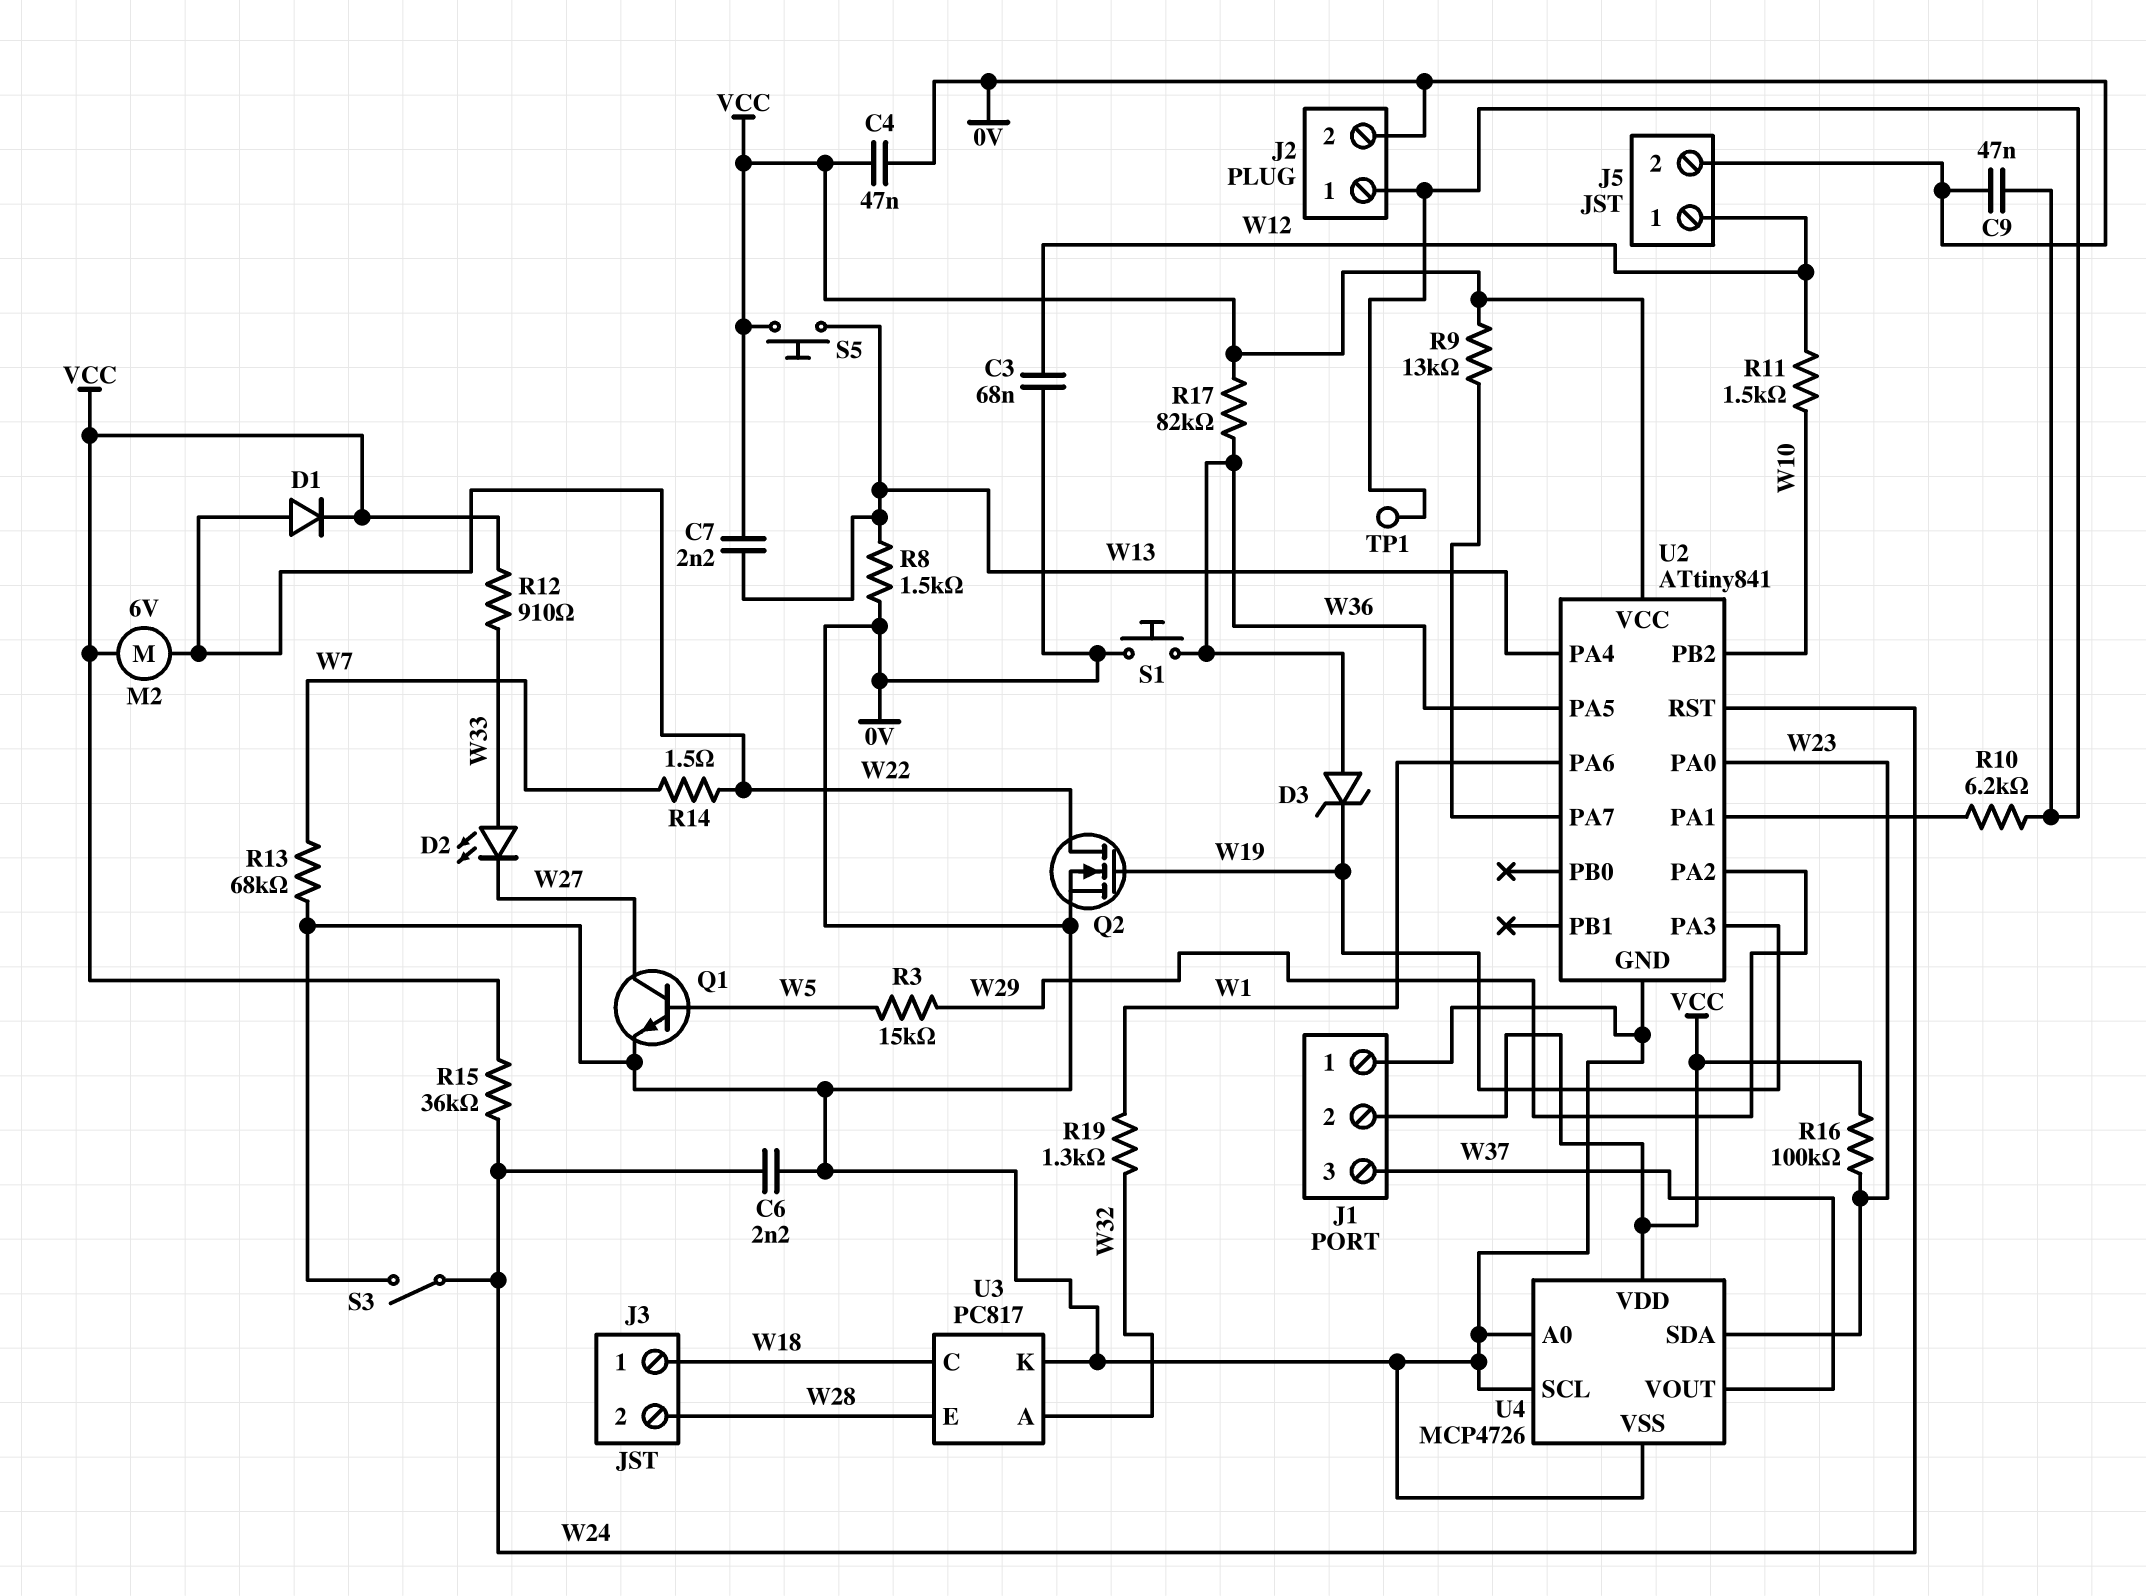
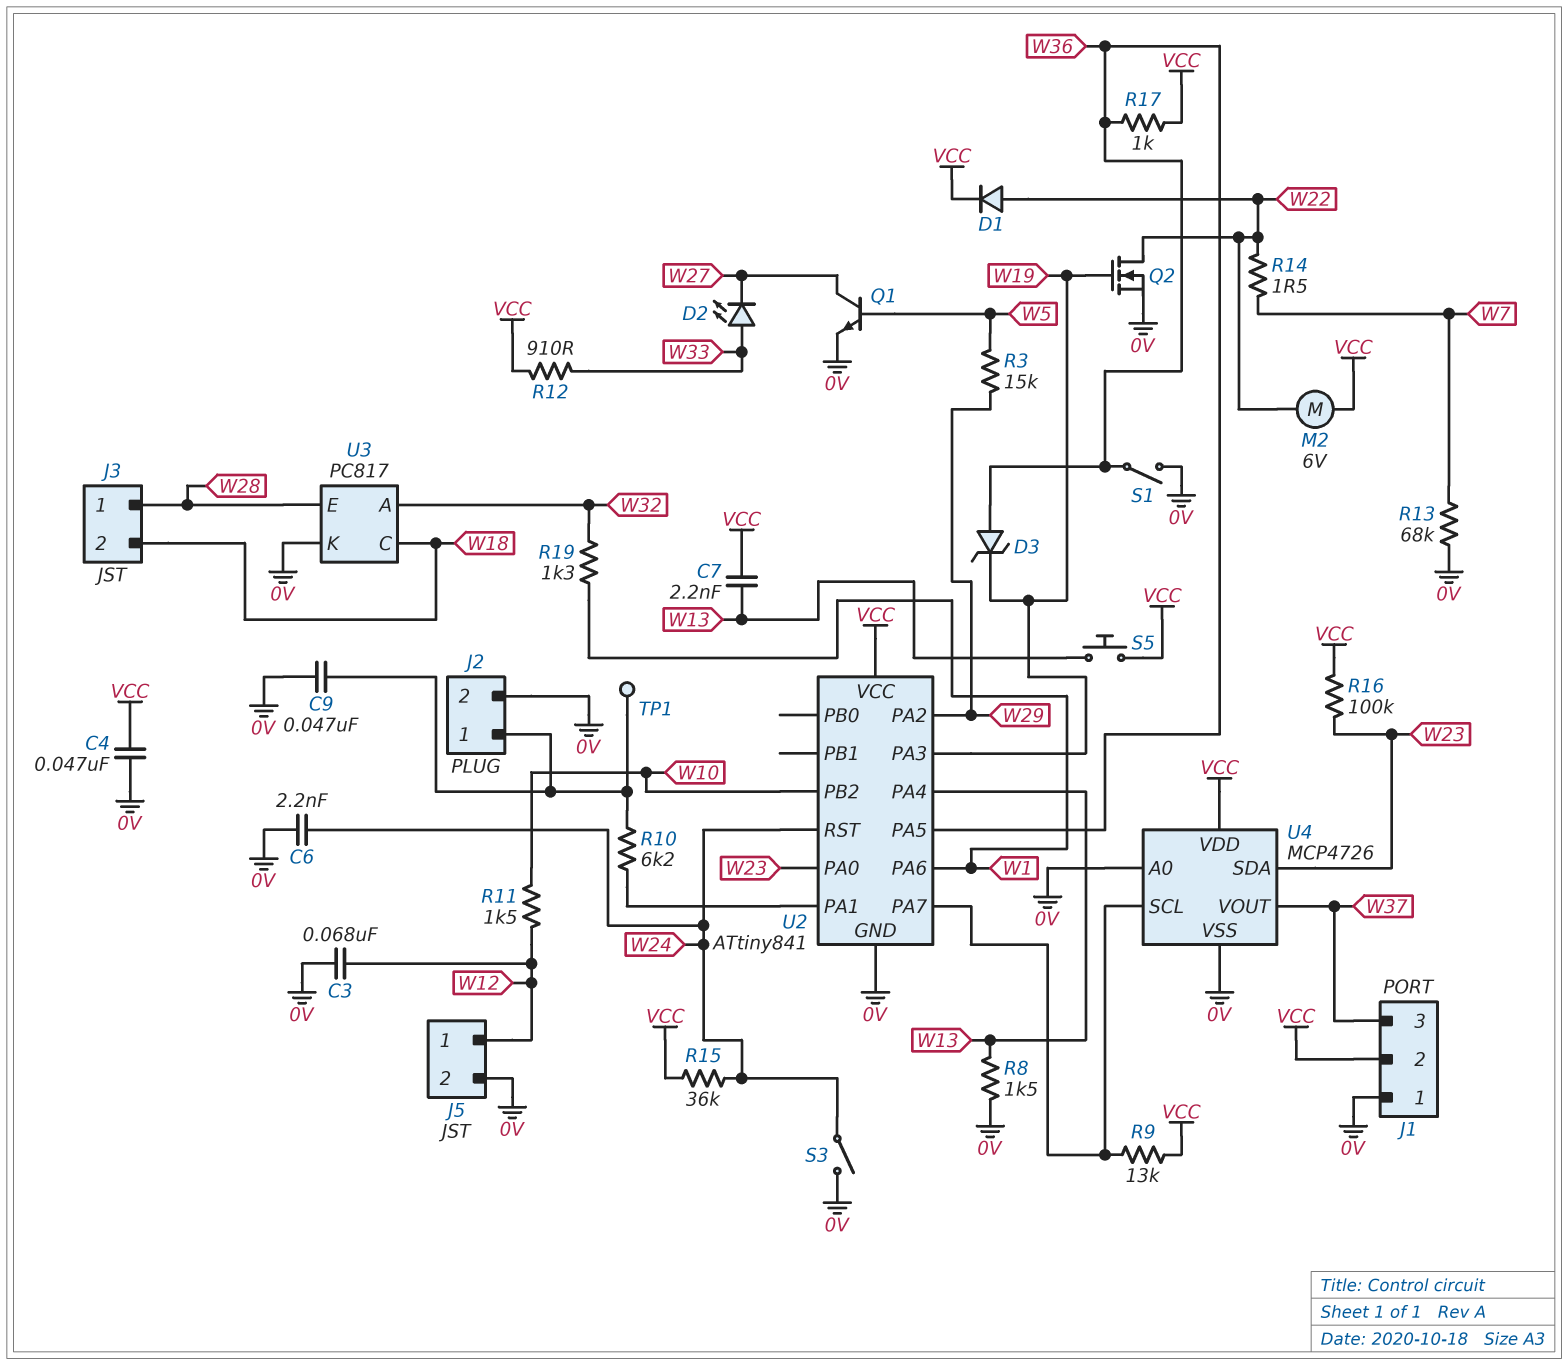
J3 pin 1: W18 -> W28
J3 pin 2: W28 -> W18
R17: 82k (VCC, W36) -> 1k (VCC, W36)
S1: button (0V, W36) -> switch (0V, W36)
U4 pin SCL: 0V -> U2/PA7

